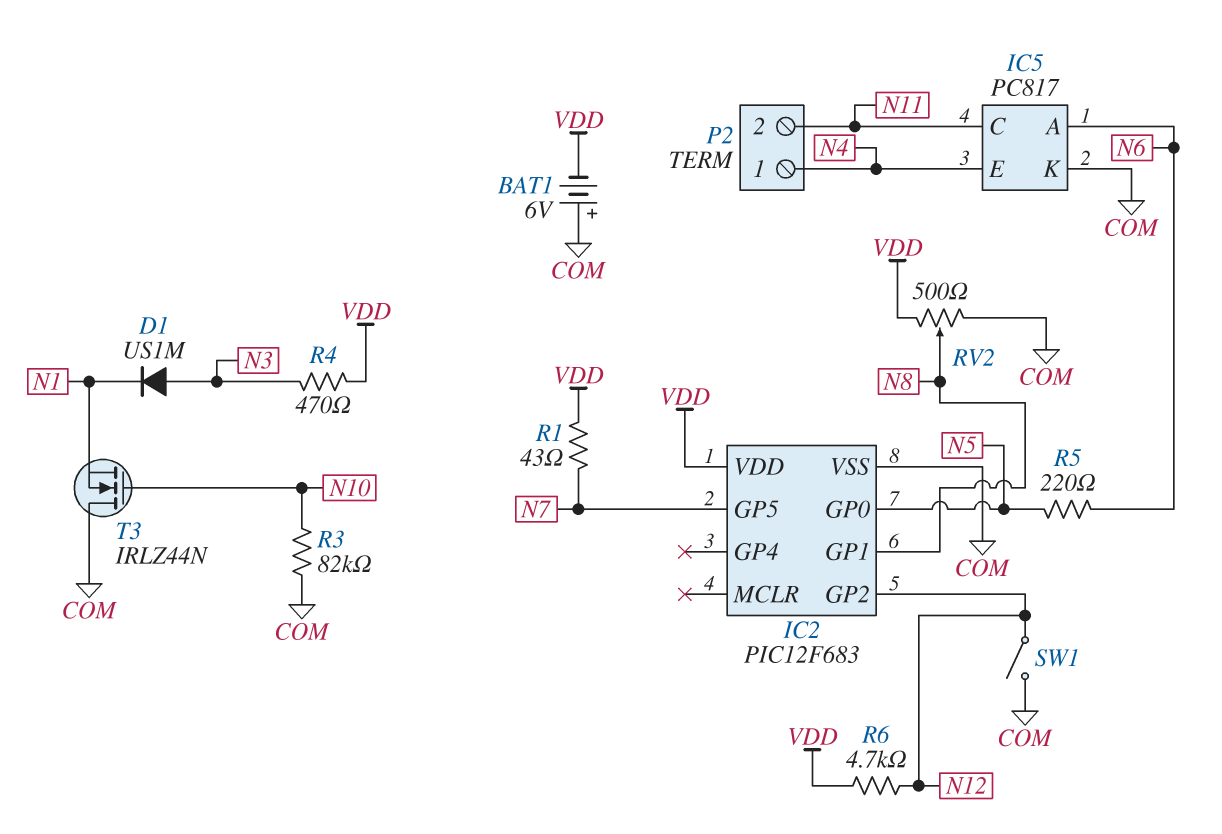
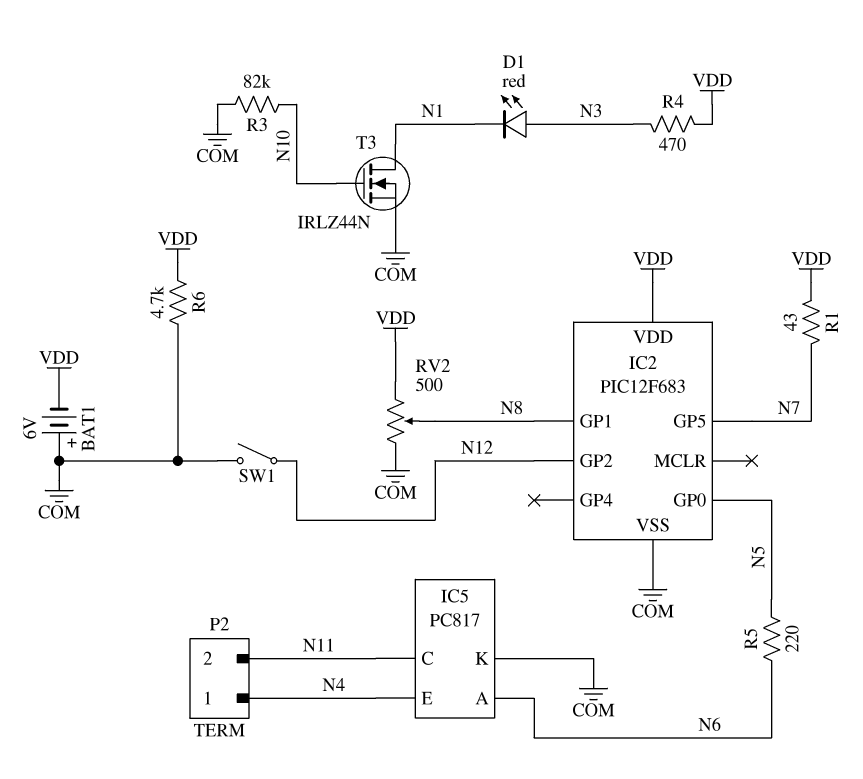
D1: diode US1M (A N3, K N1) -> LED red (A N3, K N1)
R6: 4.7k (N12, VDD) -> 4.7k (COM, VDD)
T3: NMOS IRLZ44N (G N10, D COM, S N1) -> NMOS IRLZ44N (G N10, D N1, S COM)

